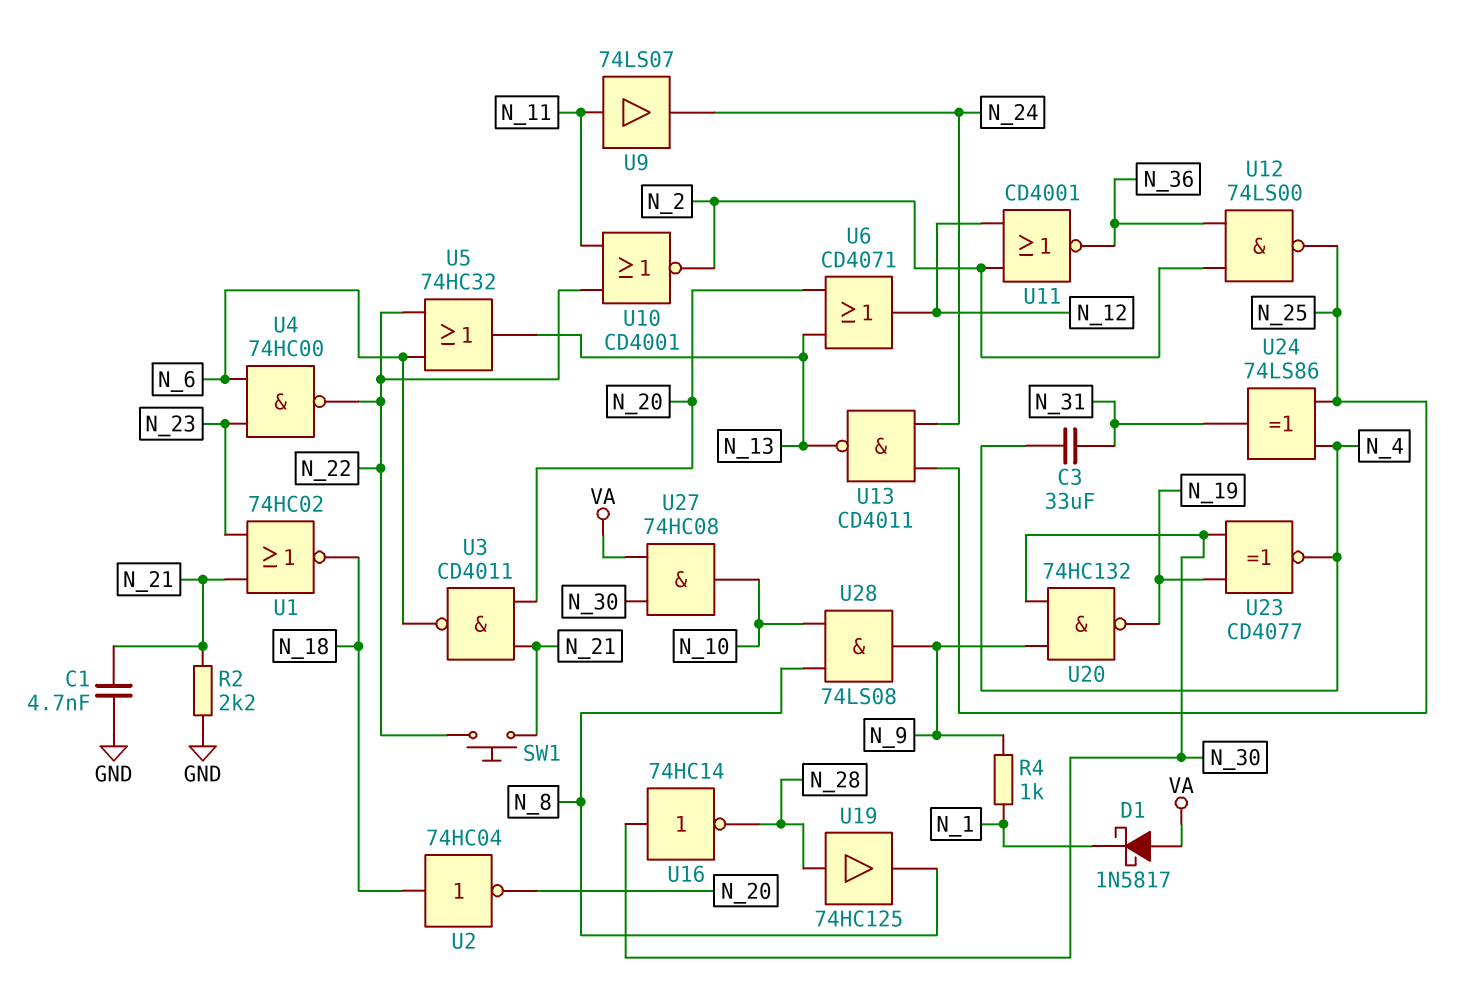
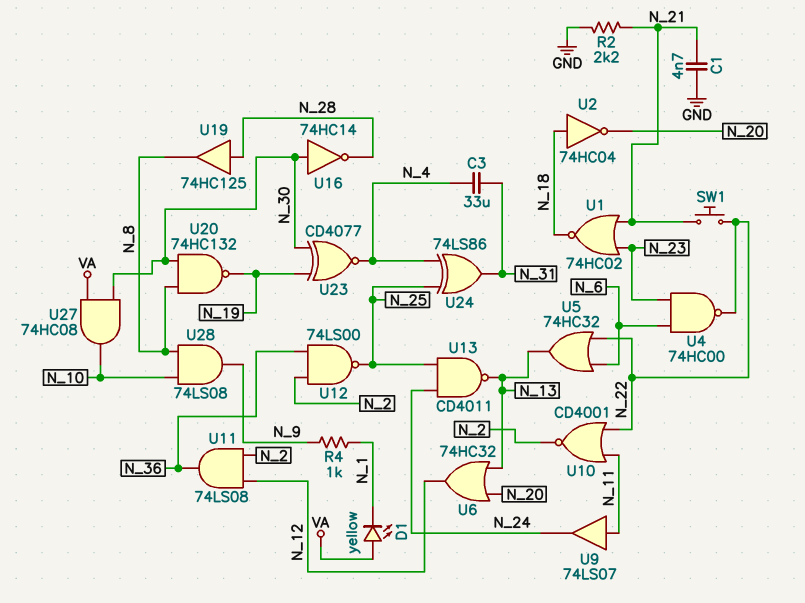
D1: schottky 1N5817 (A VA, K N_1) -> LED yellow (A VA, K N_1)
U3: NAND CD4011 (in N_20, in N_21, out N_6) -> none
U6: OR CD4071 (in N_13, in N_20, out N_12) -> OR 74HC32 (in N_13, in N_20, out N_12)
U11: NOR CD4001 (in N_2, in N_12, out N_36) -> AND 74LS08 (in N_2, in N_12, out N_36)
U20: NAND 74HC132 (in N_9, in N_30, out N_19) -> NAND 74HC132 (in N_8, in N_30, out N_19)

